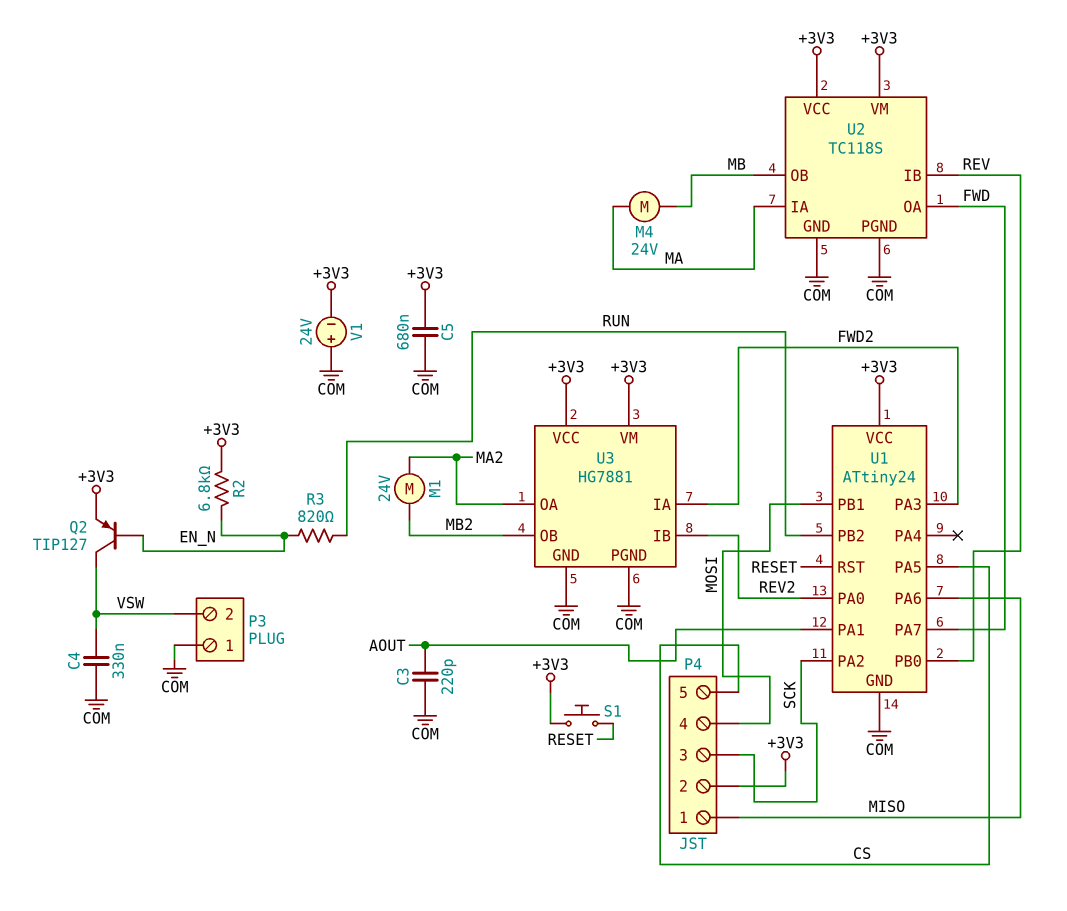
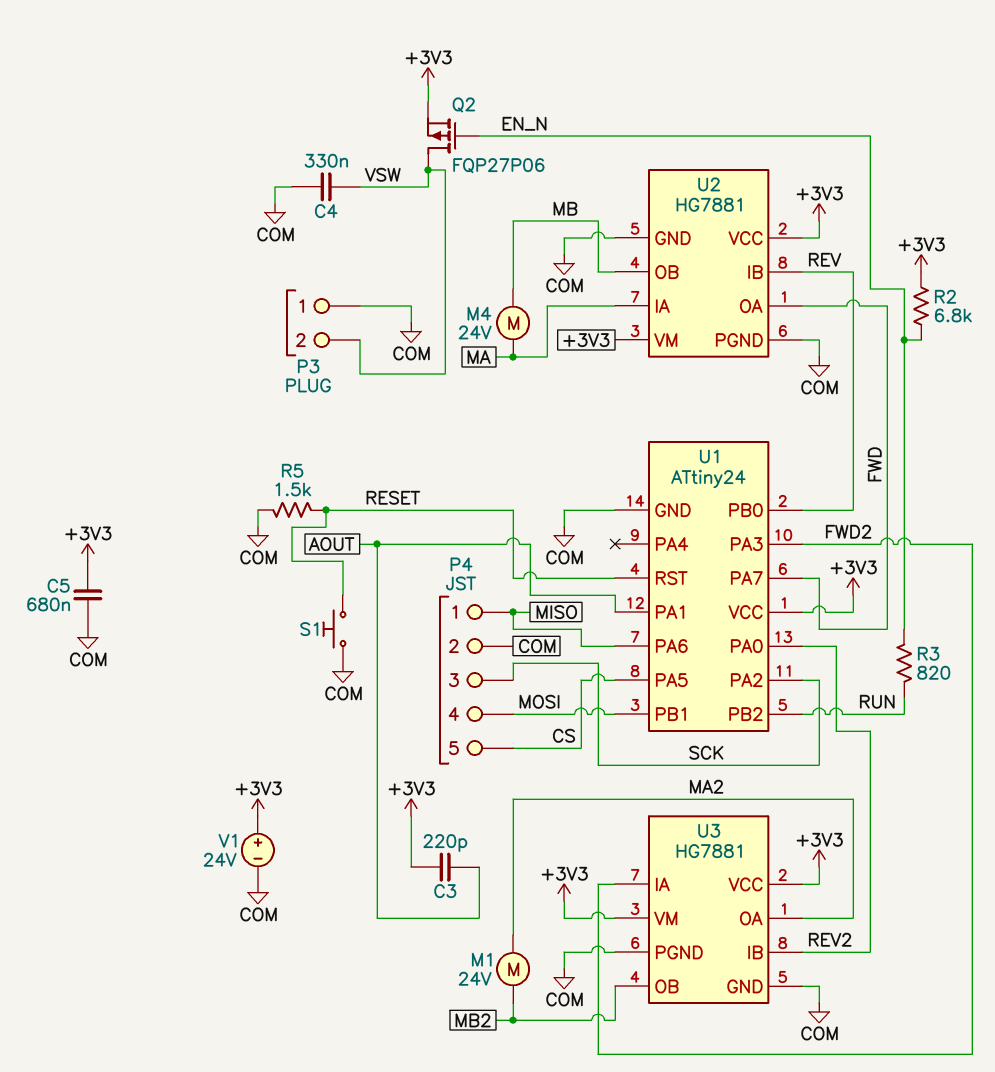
C3: 220pF (AOUT, COM) -> 220pF (+3V3, AOUT)
P4 pin 2: +3V3 -> COM
Q2: PNP TIP127 (B EN_N, C VSW, E +3V3) -> PMOS FQP27P06 (G EN_N, D VSW, S +3V3)
R5: none -> 1.5k (COM, RESET)
S1: button (+3V3, RESET) -> button (COM, RESET)
U2: TC118S -> HG7881
V1: 24V (plus COM, minus +3V3) -> 24V (plus +3V3, minus COM)

